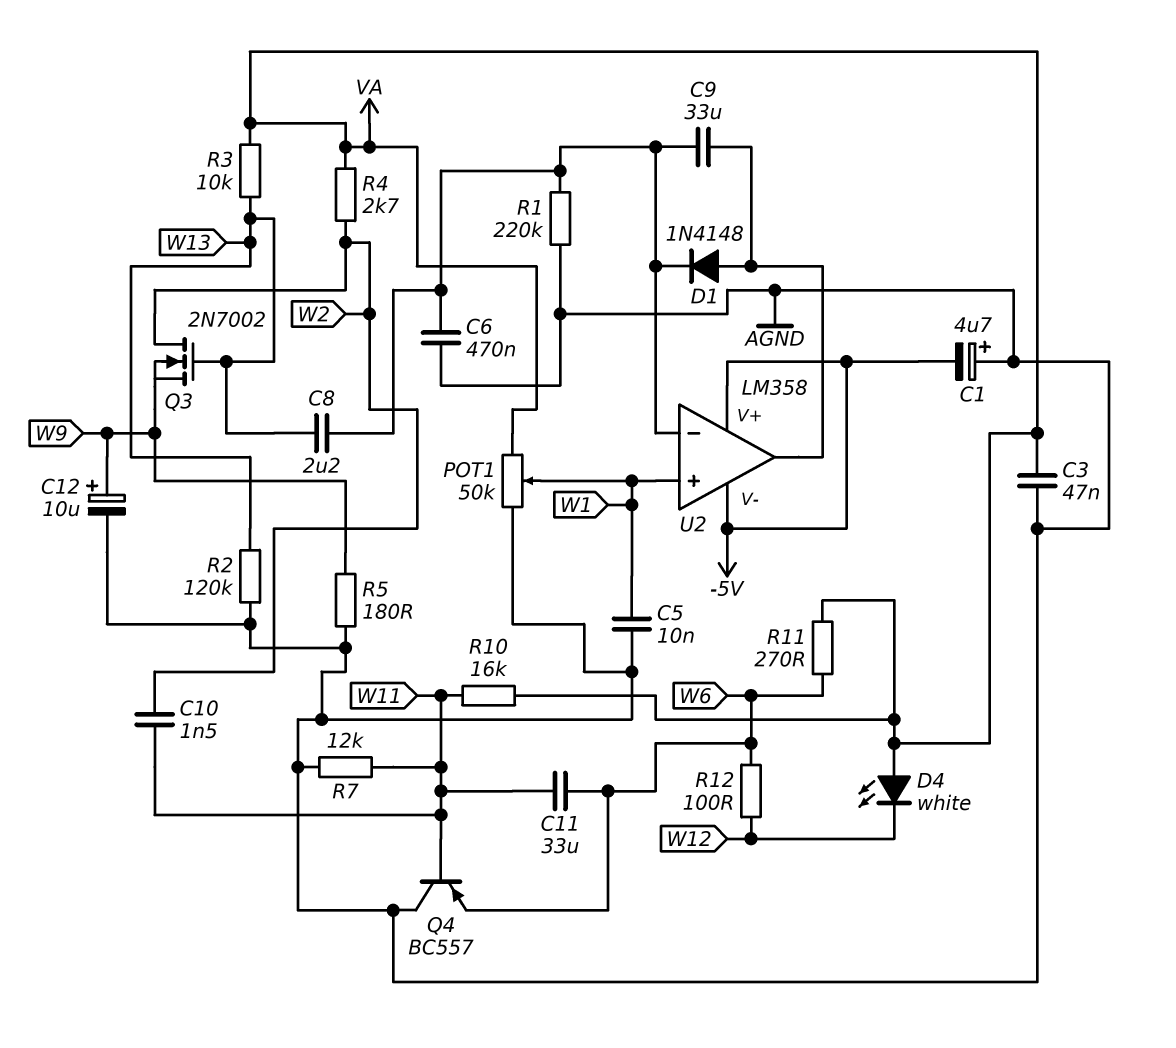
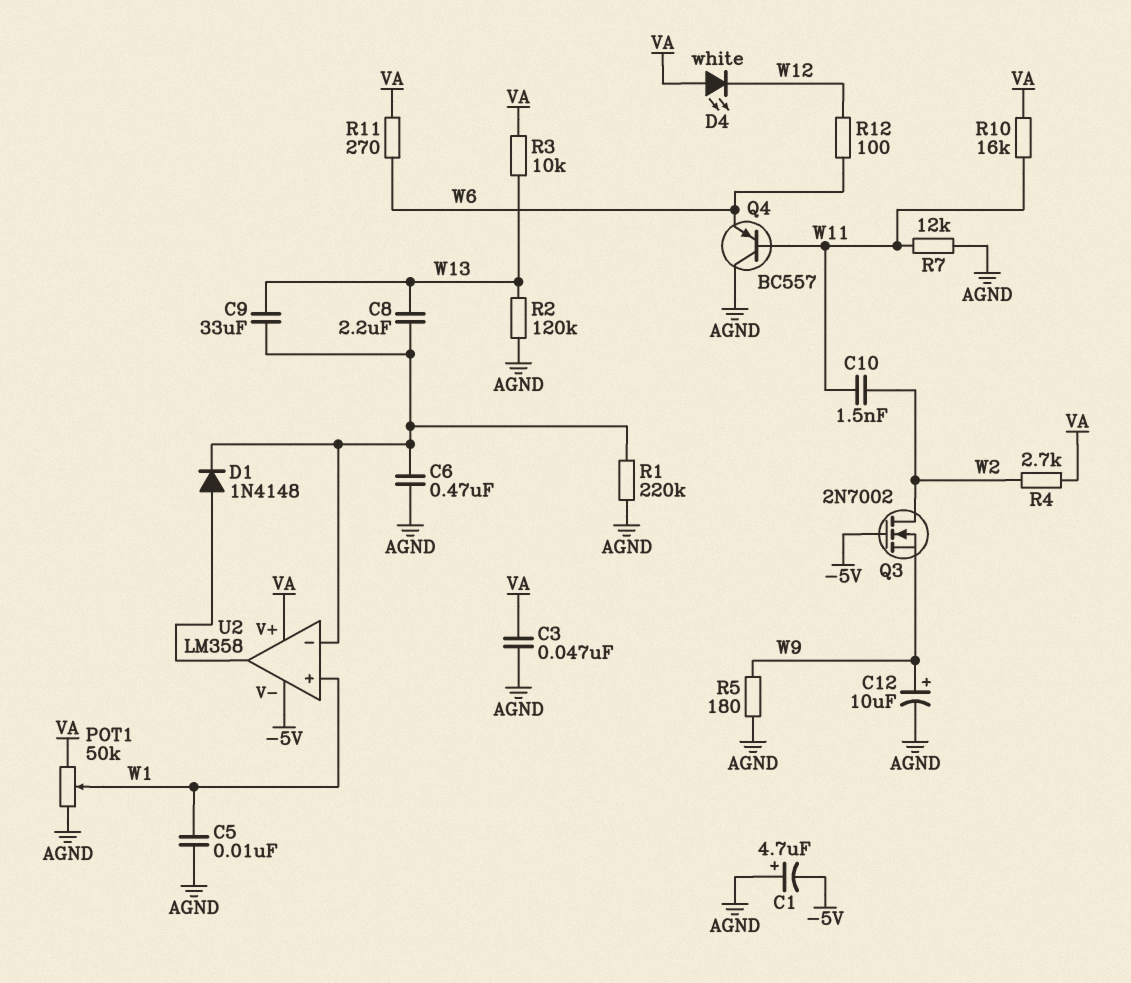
C9: 33uF (U2/in-, U2/out) -> 33uF (U2/in-, W13)
C11: 33uF (W6, W11) -> none
Q3: NMOS 2N7002 (G W13, D W2, S W9) -> NMOS 2N7002 (G -5V, D W2, S W9)
U2 pin V+: -5V -> VA

